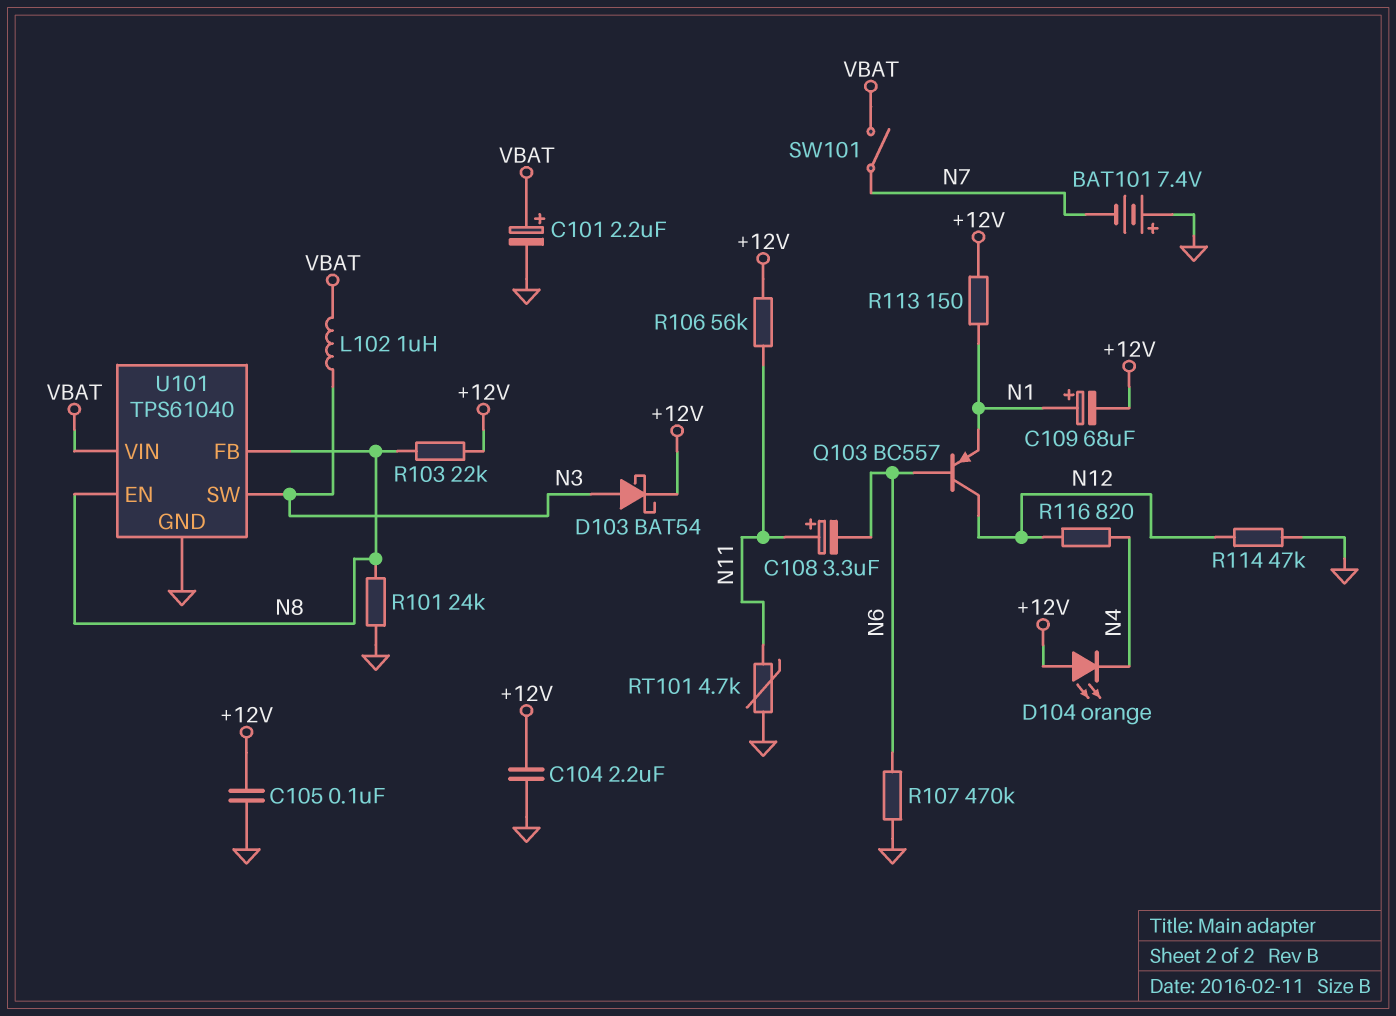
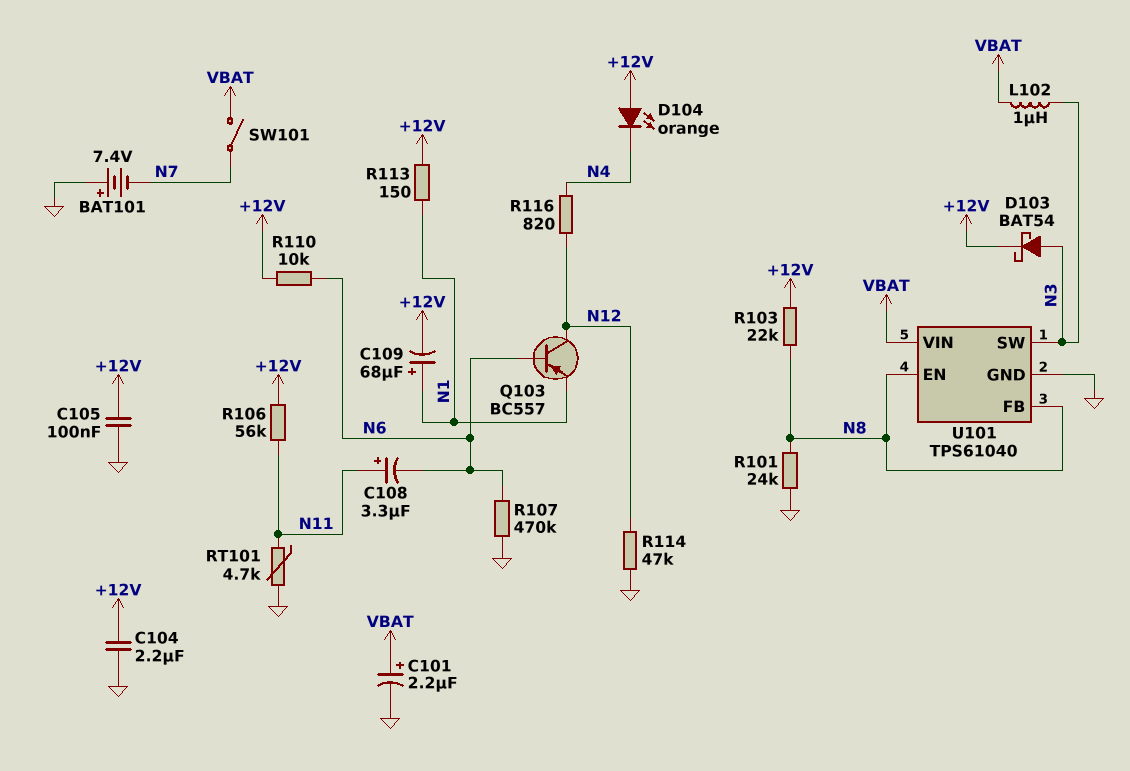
R110: none -> 10k (+12V, N6)

